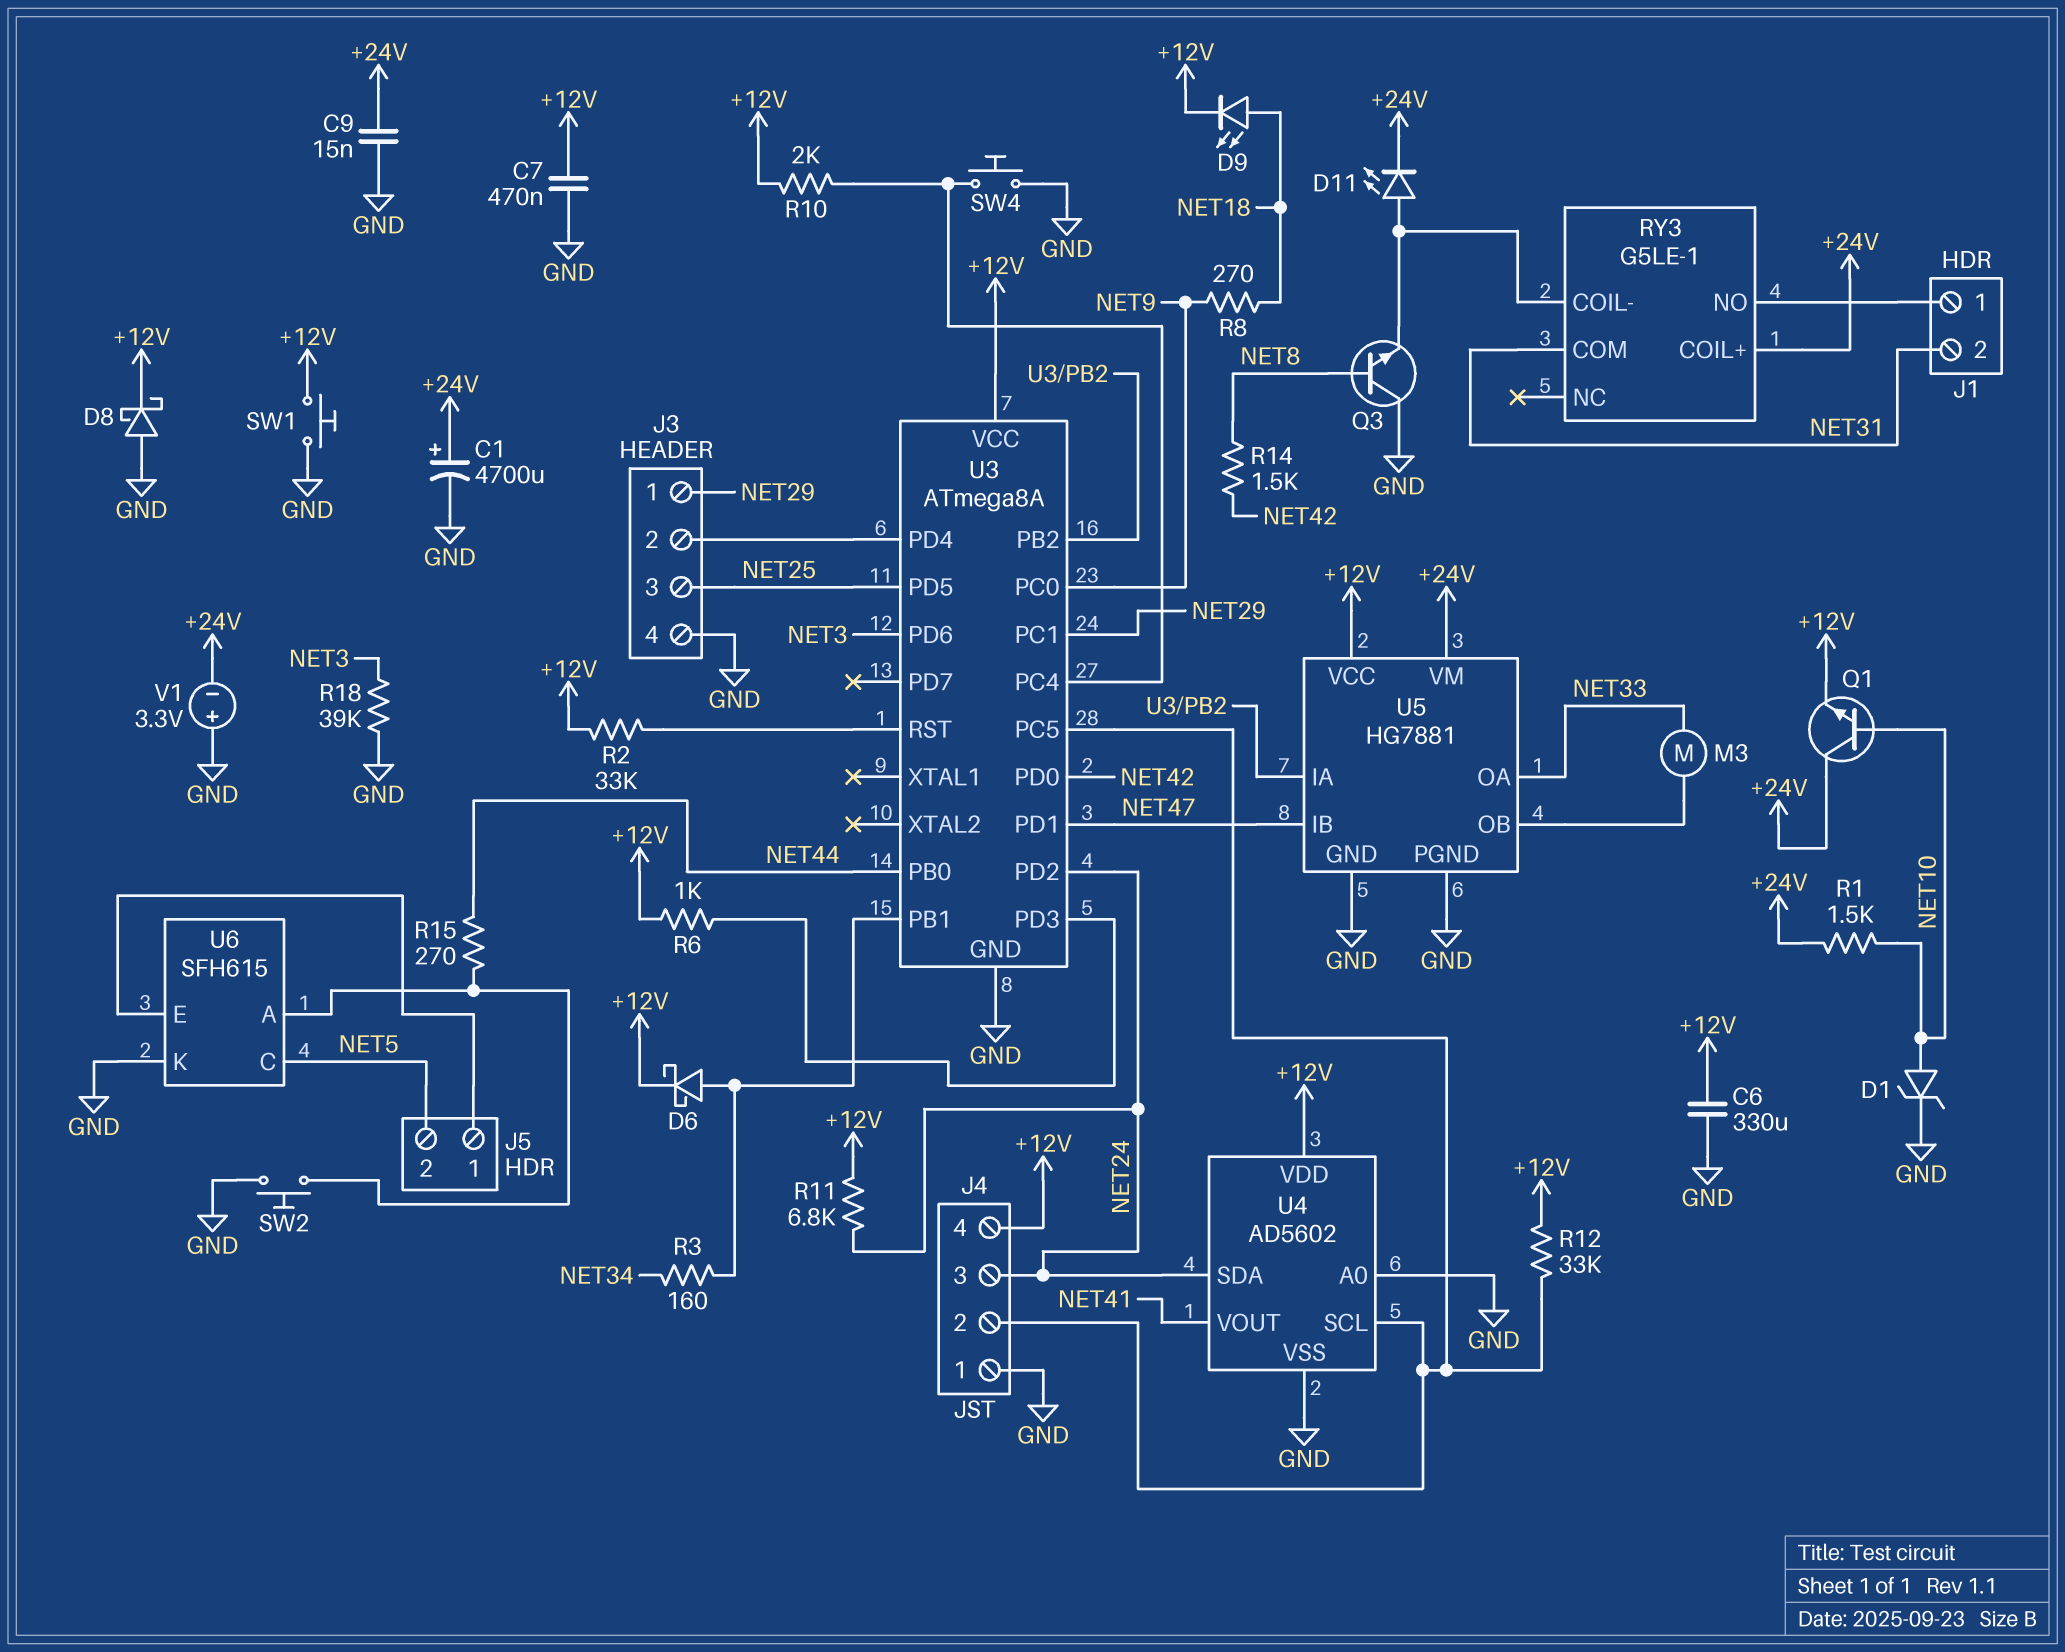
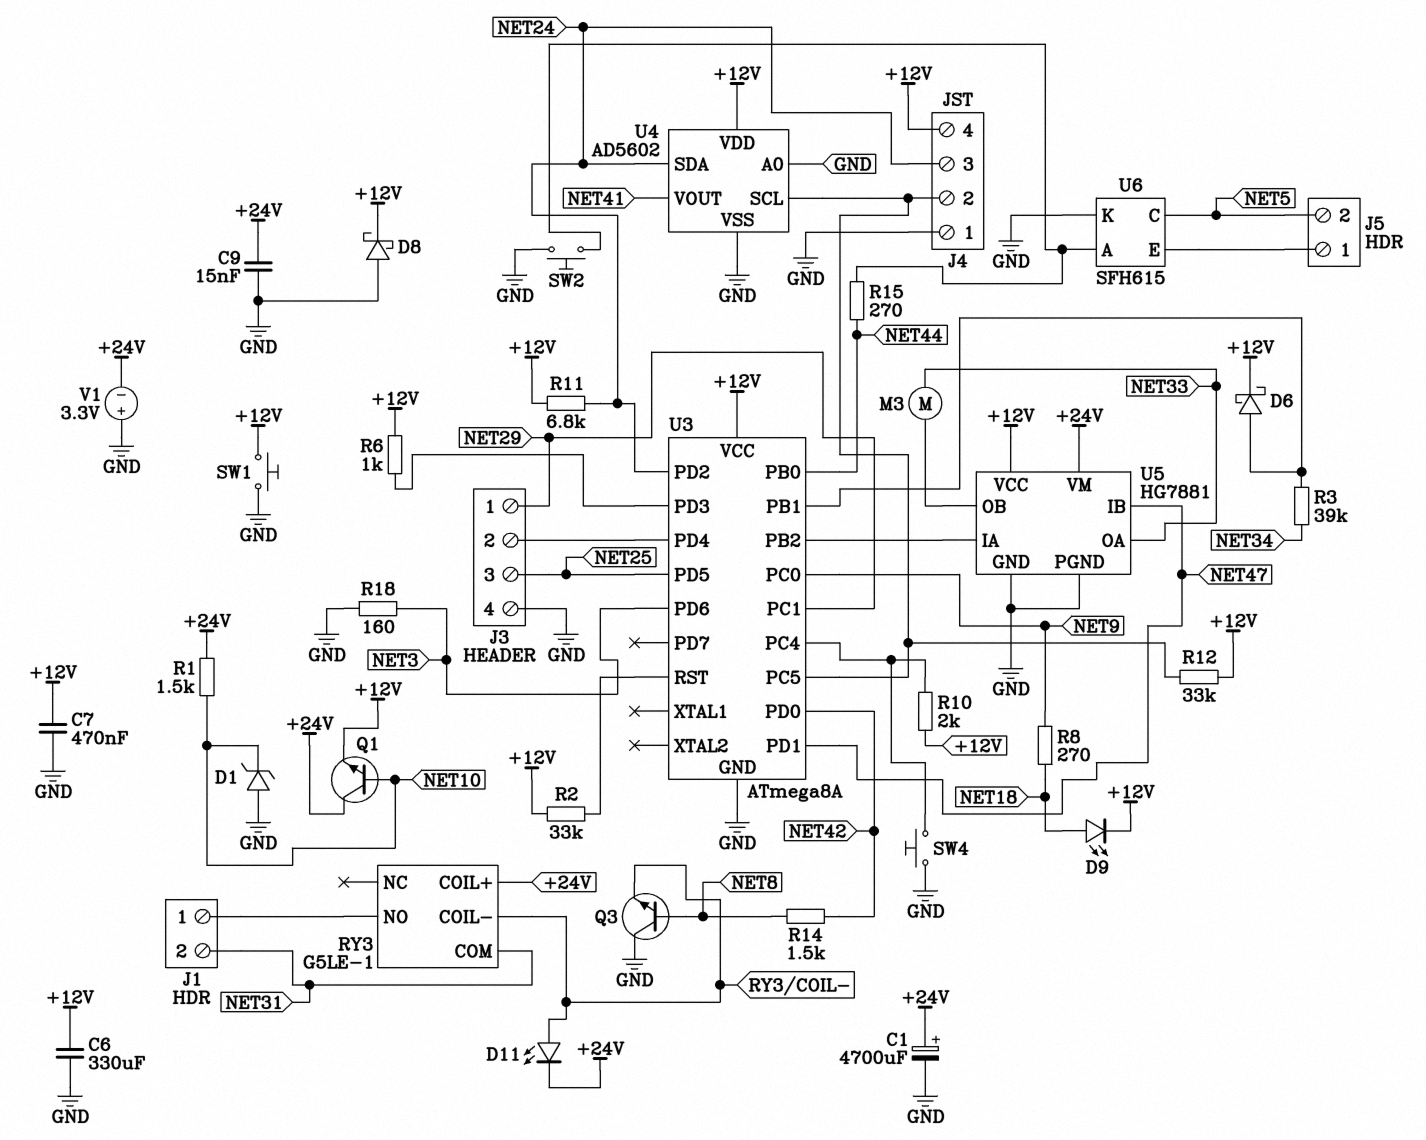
D1: zener (A NET10, K GND) -> zener (A GND, K NET10)
R3: 160 (NET34, U3/PB1) -> 39k (NET34, U3/PB1)
R18: 39k (GND, NET3) -> 160 (GND, NET3)

